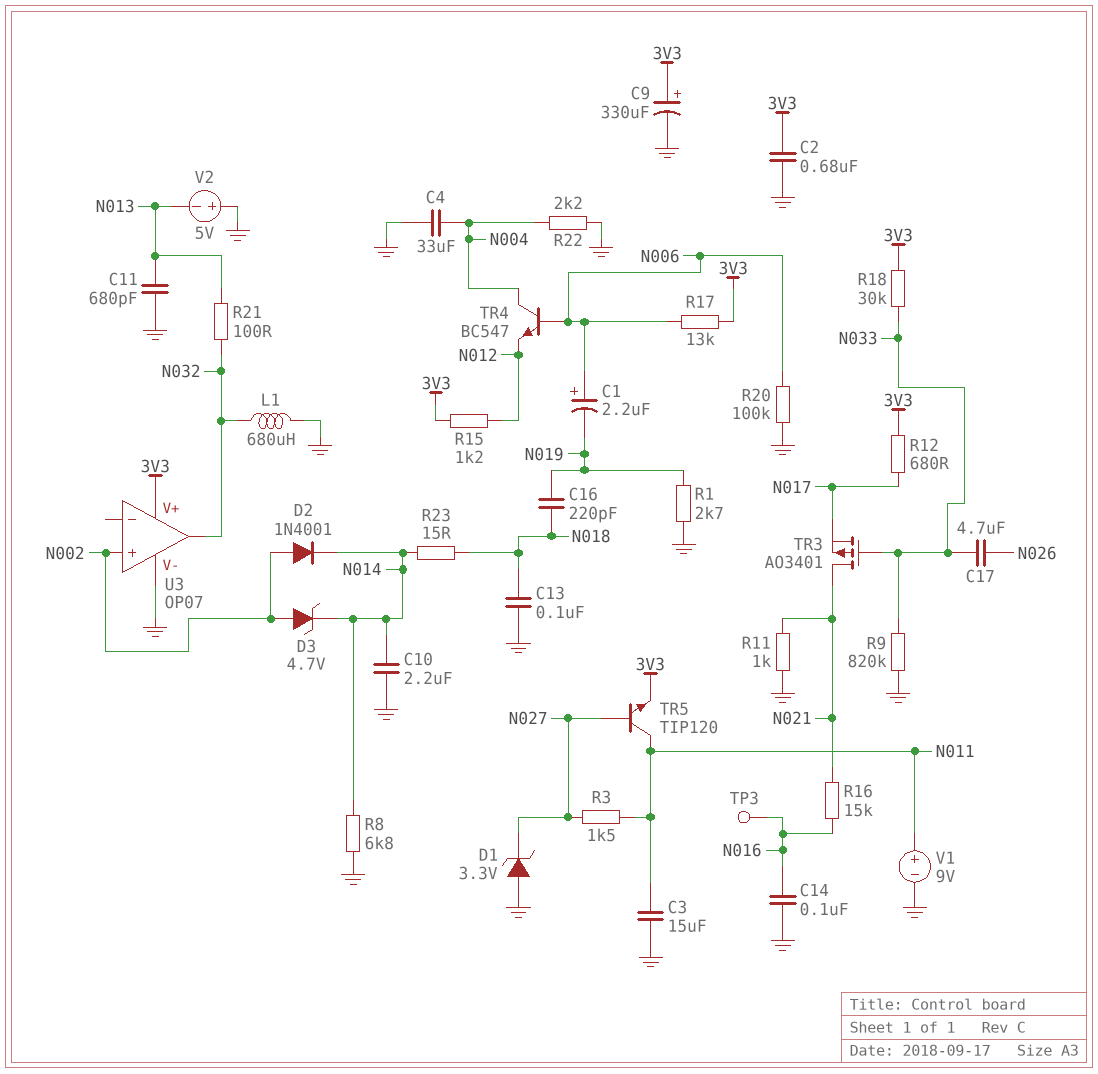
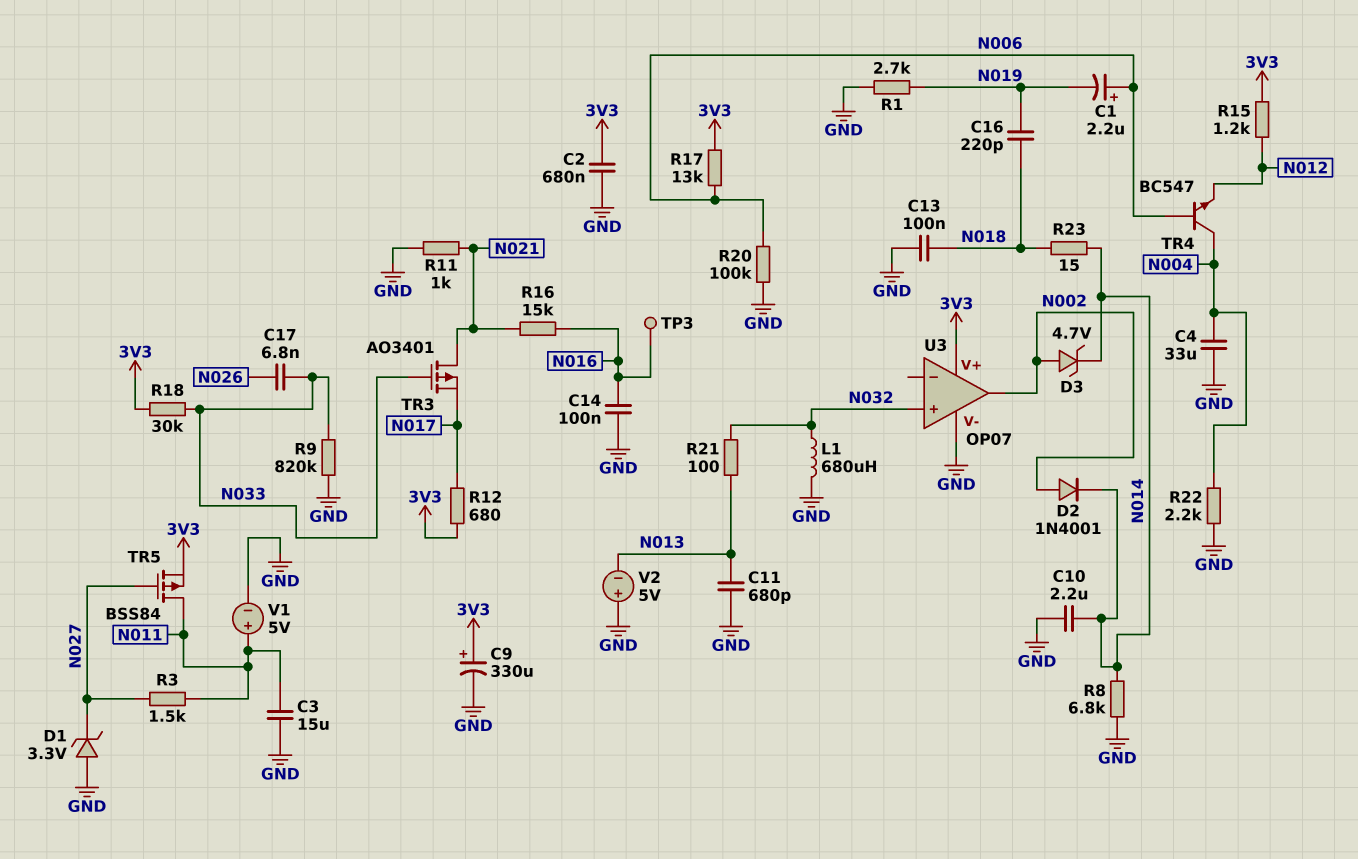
C17: 4.7uF (N026, N033) -> 6.8nF (N026, N033)
TR5: NPN TIP120 (B N027, C N011, E 3V3) -> PMOS BSS84 (G N027, D N011, S 3V3)
U3 pin in+: N002 -> N032
U3 pin out: N032 -> N002
V1: 9V (plus N011, minus GND) -> 5V (plus N011, minus GND)

